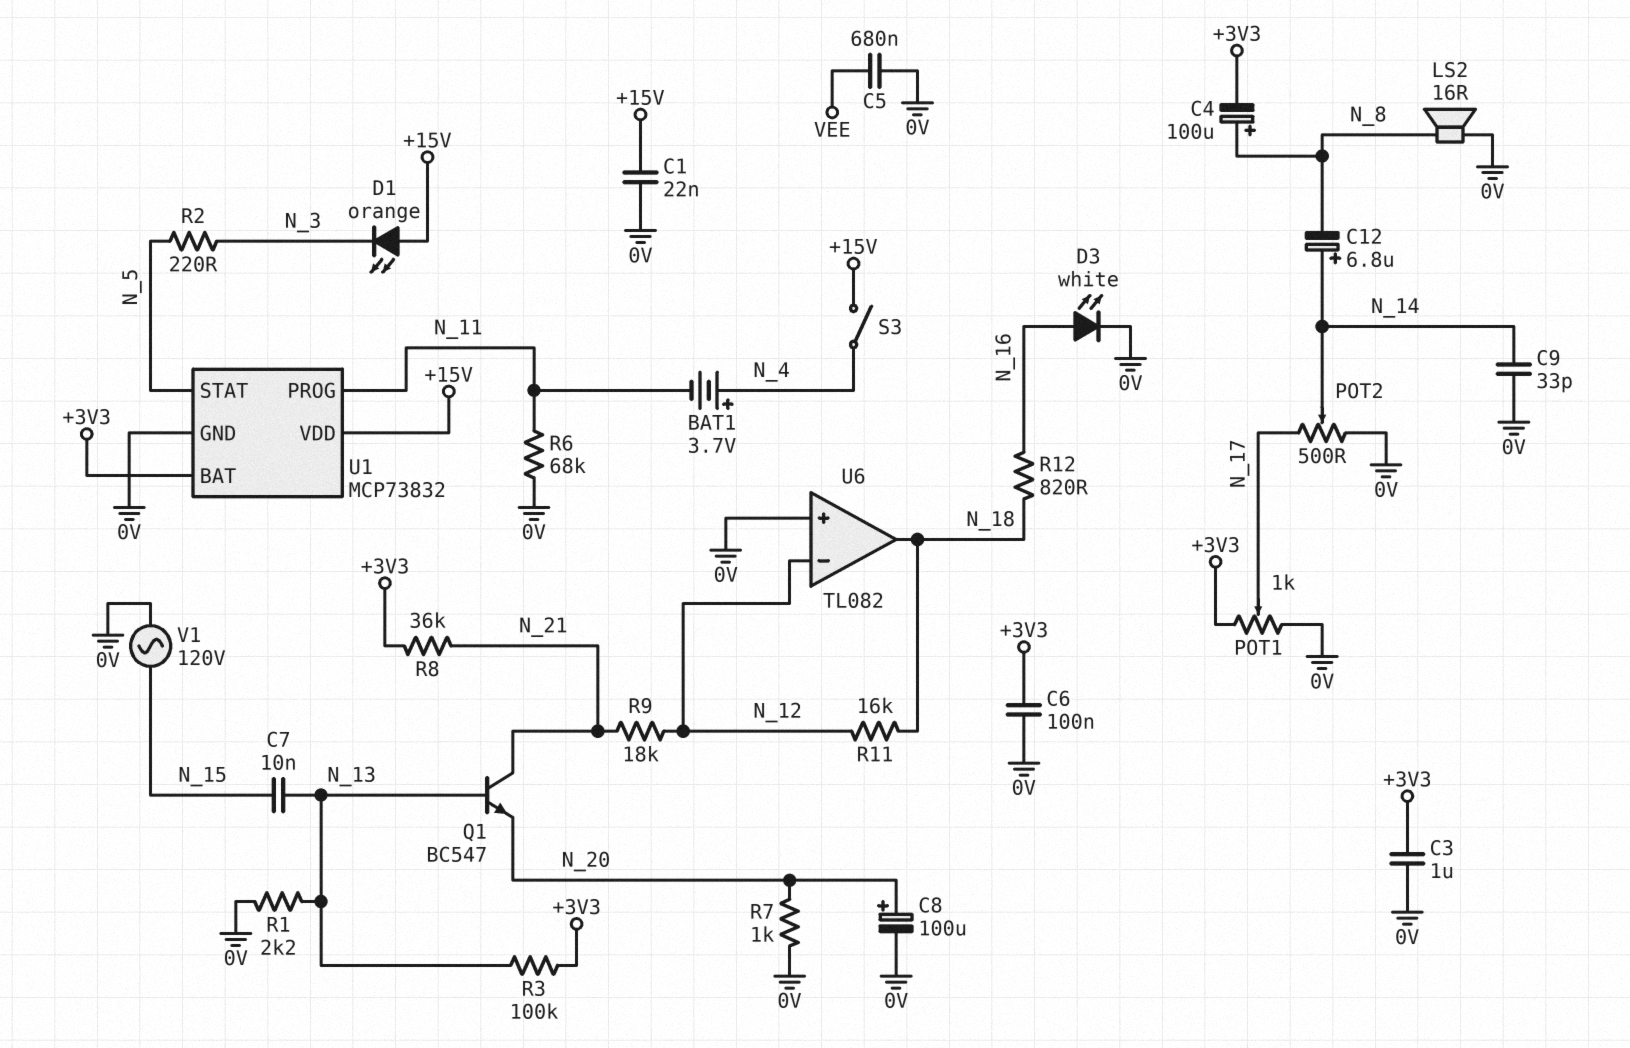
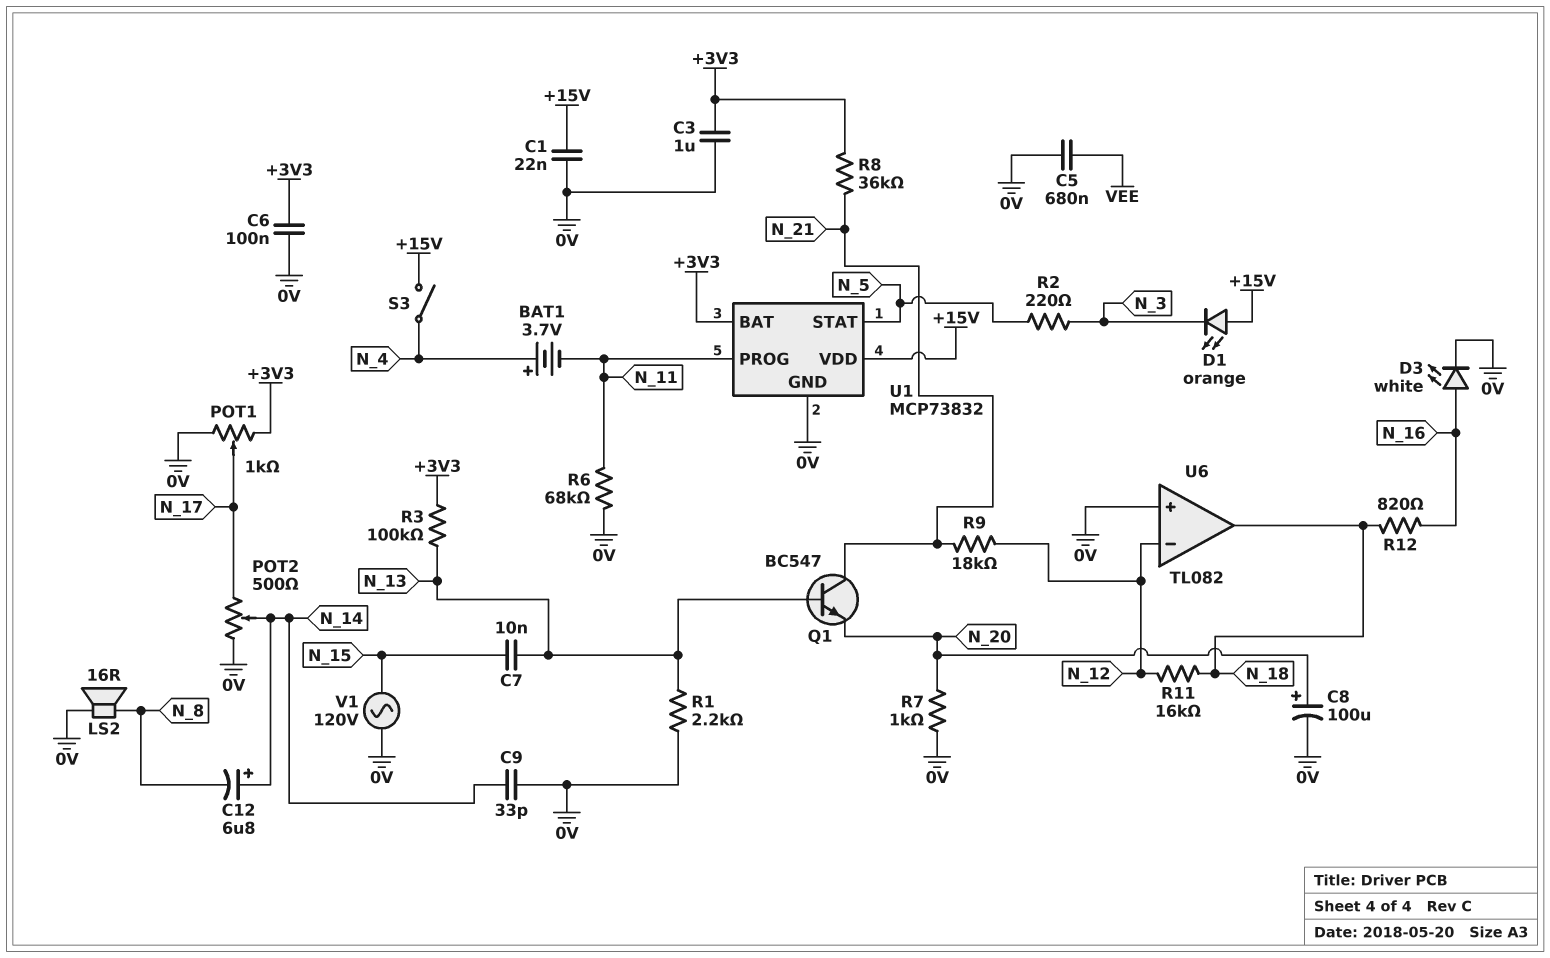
C4: 100uF (plus N_8, minus +3V3) -> none

